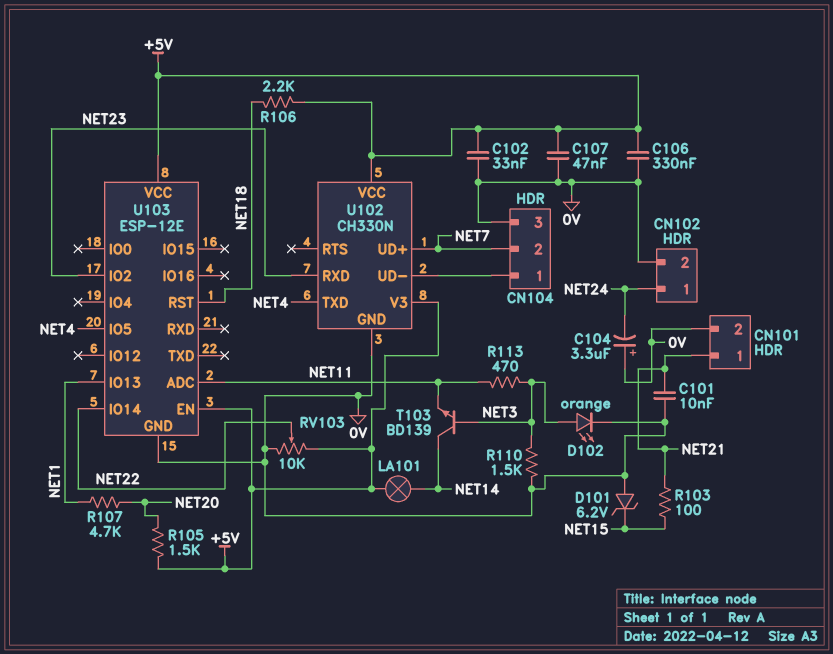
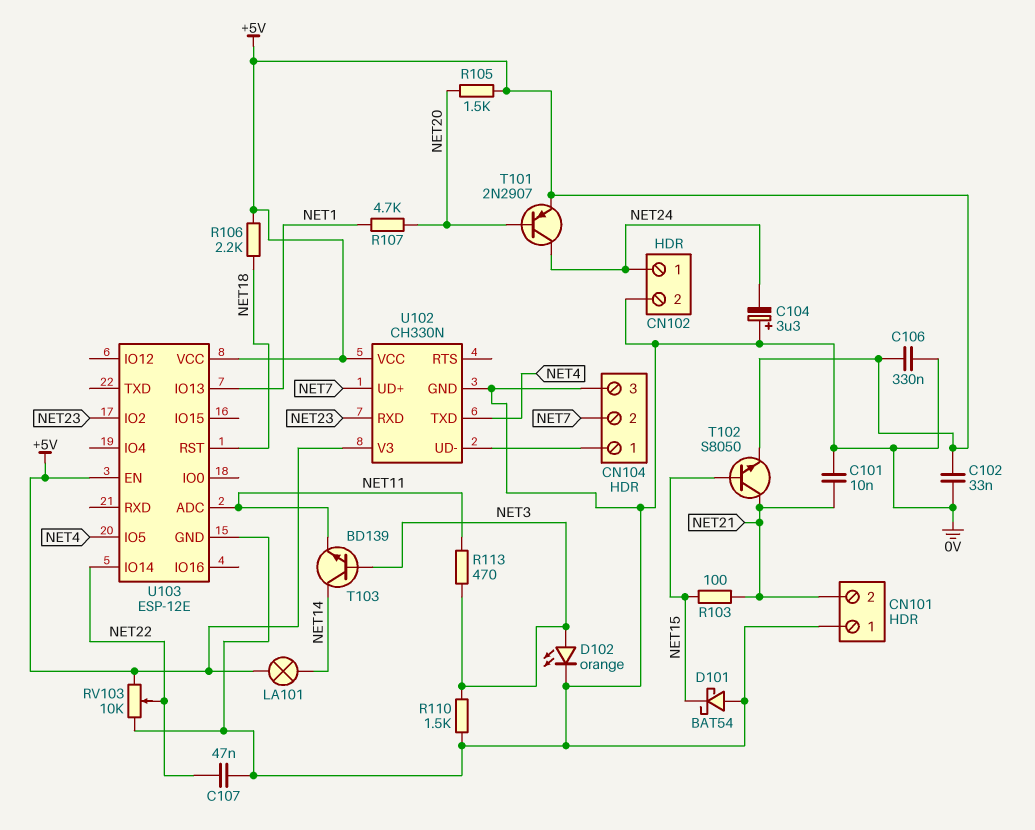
C107: 47nF (+5V, 0V) -> 47nF (0V, NET22)
CN101 pin 1: NET21 -> 0V
CN101 pin 2: 0V -> NET21
D101: zener 6.2V (A 0V, K NET15) -> schottky BAT54 (A 0V, K NET15)
T101: none -> PNP 2N2907 (B NET20, C NET24, E +5V)
T102: none -> NPN S8050 (B NET15, C NET21, E +5V)

